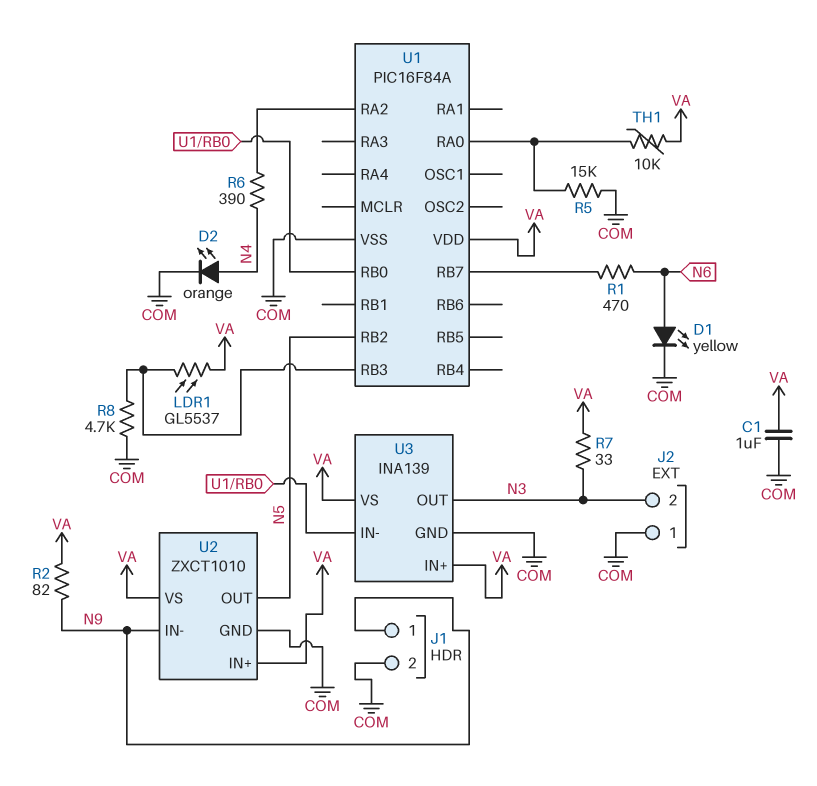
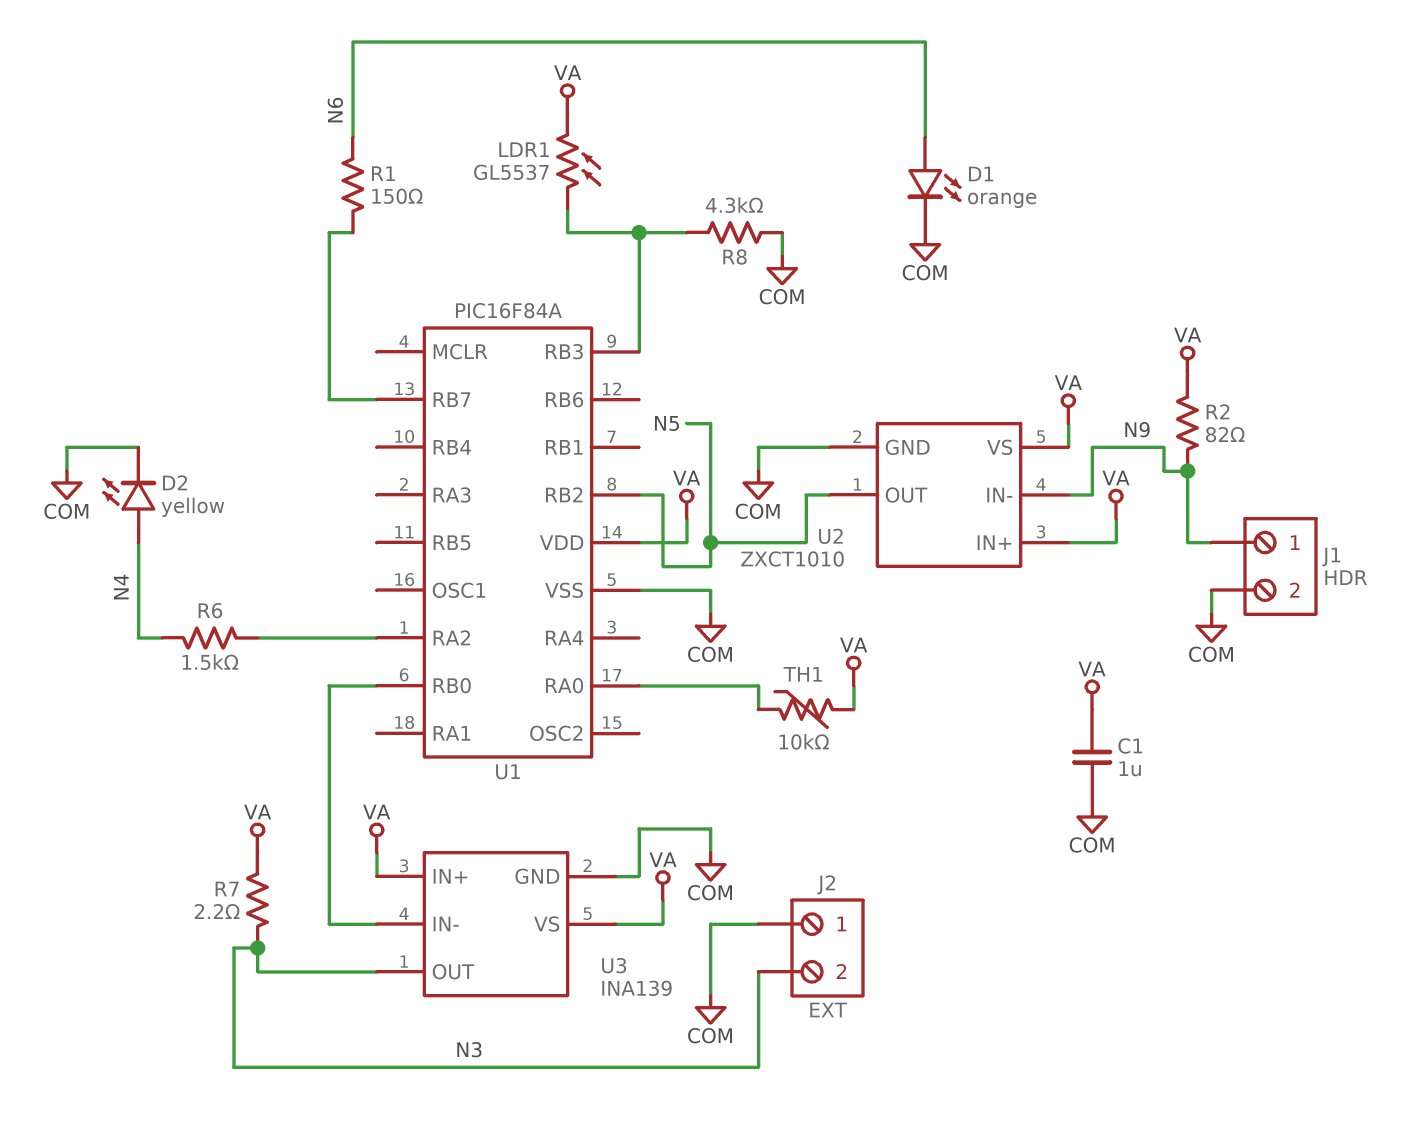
D1: LED yellow (A N6, K COM) -> LED orange (A N6, K COM)
D2: LED orange (A N4, K COM) -> LED yellow (A N4, K COM)
R1: 470 (N6, U1/RB7) -> 150 (N6, U1/RB7)
R5: 15k (COM, U1/RA0) -> none
R6: 390 (N4, U1/RA2) -> 1.5k (N4, U1/RA2)
R7: 33 (N3, VA) -> 2.2 (N3, VA)
R8: 4.7k (COM, U1/RB3) -> 4.3k (COM, U1/RB3)

